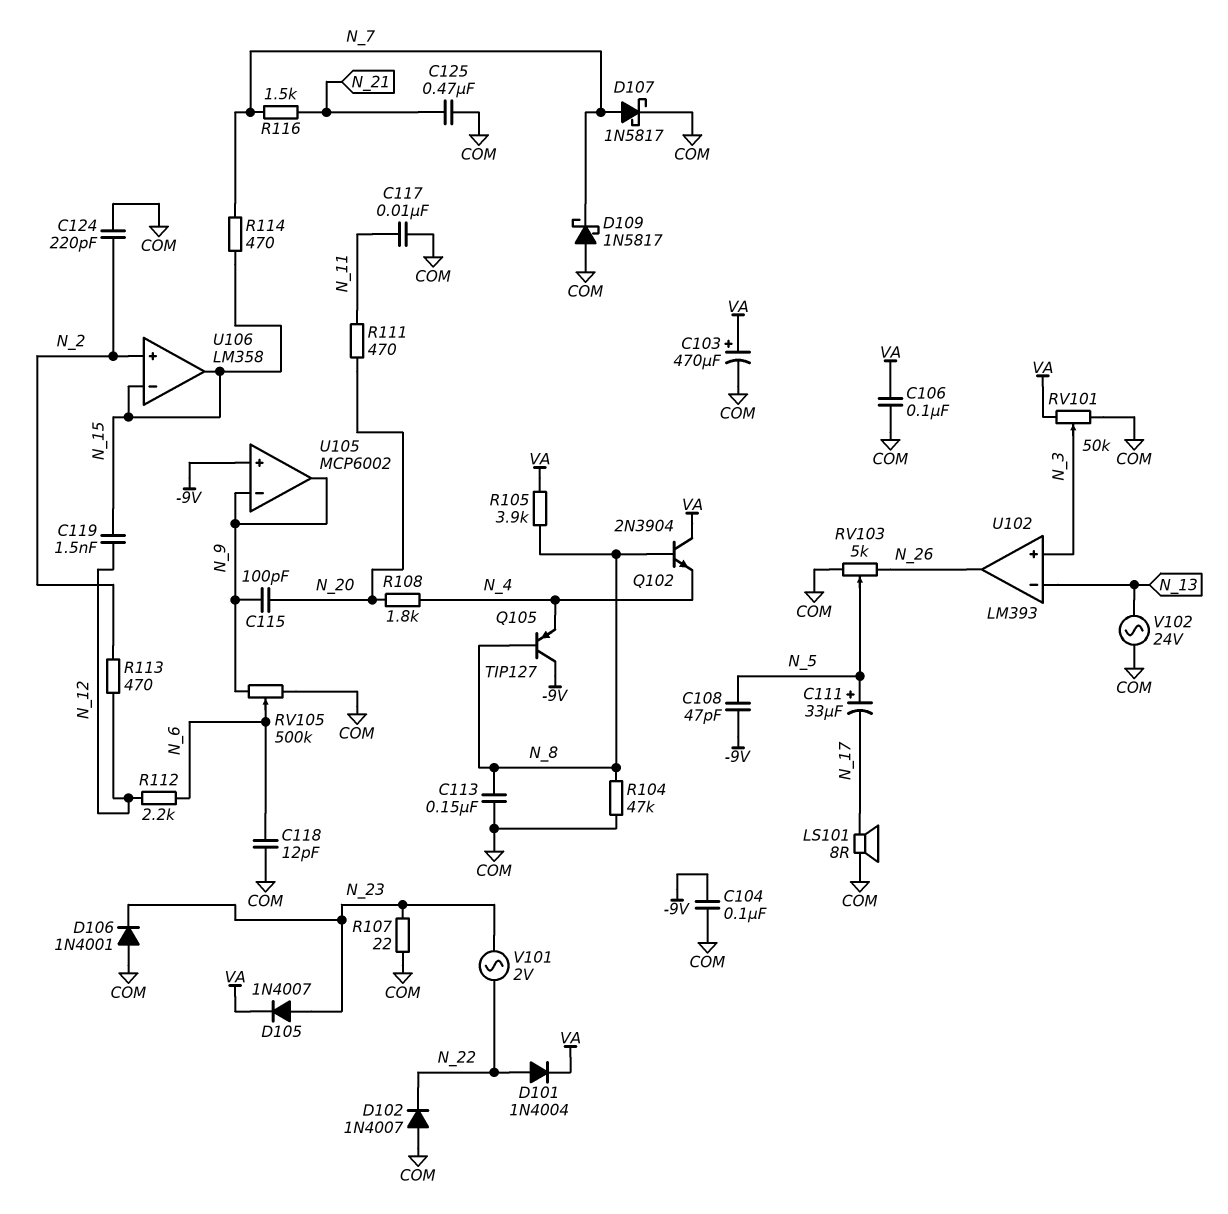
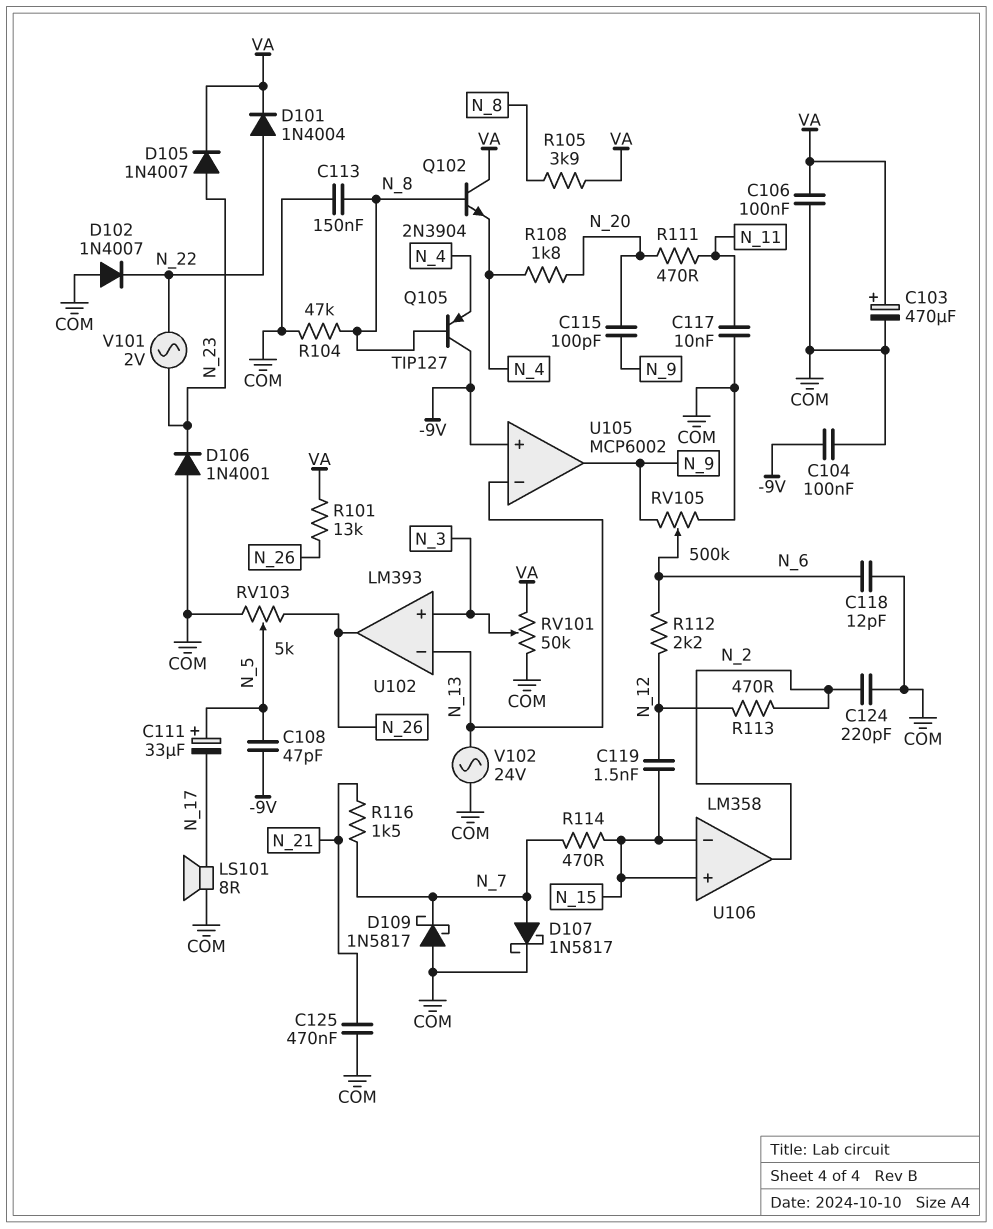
R101: none -> 13k (N_26, VA)
R107: 22 (COM, N_23) -> none
U105 pin in-: N_9 -> N_13
U106 pin in+: N_2 -> N_15
U106 pin out: N_15 -> N_2

